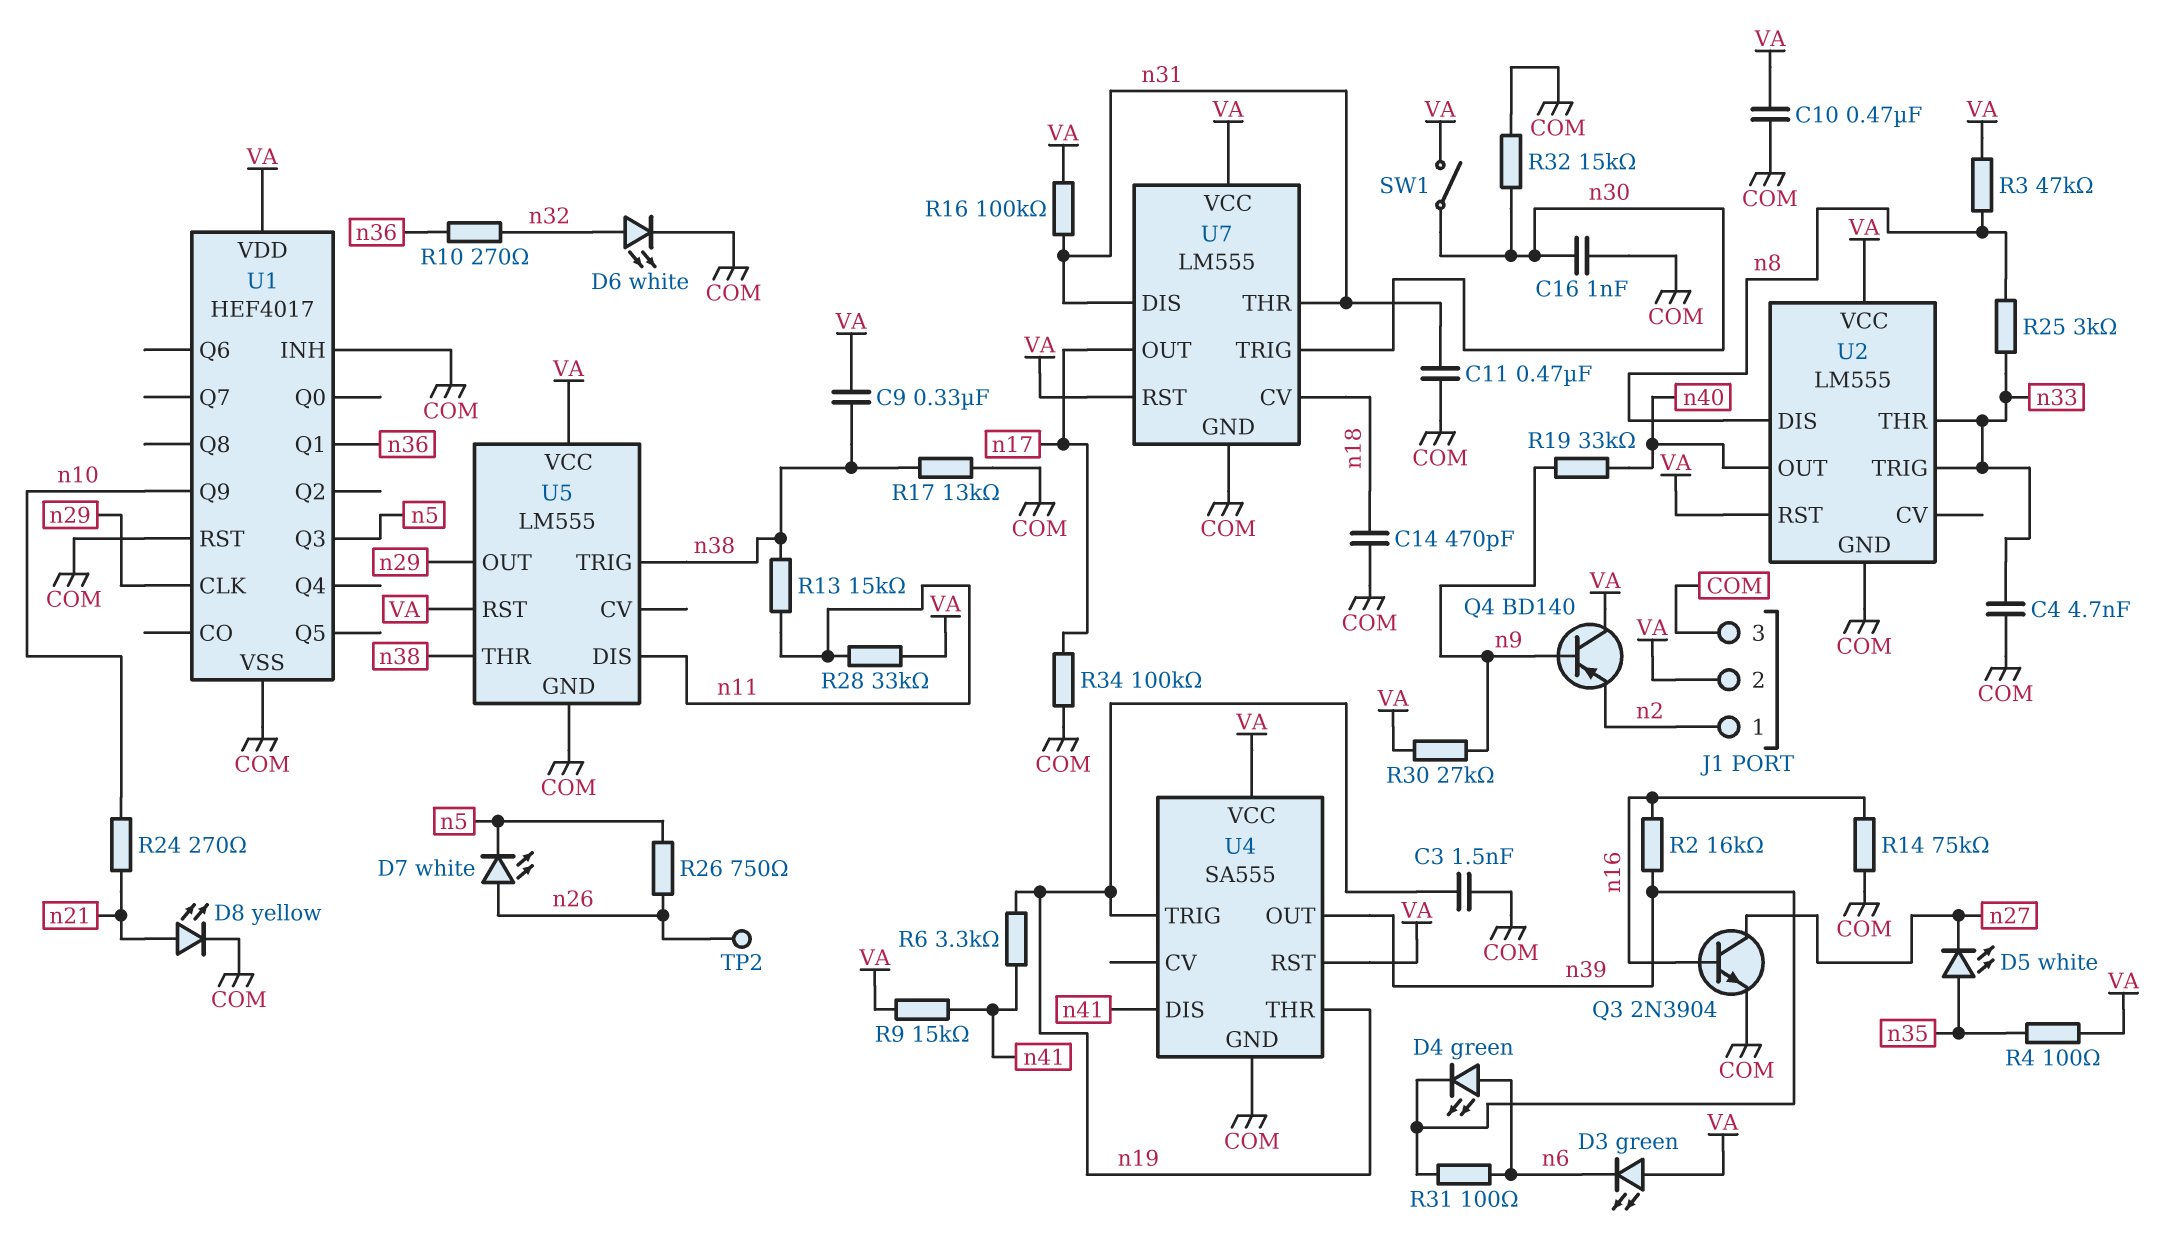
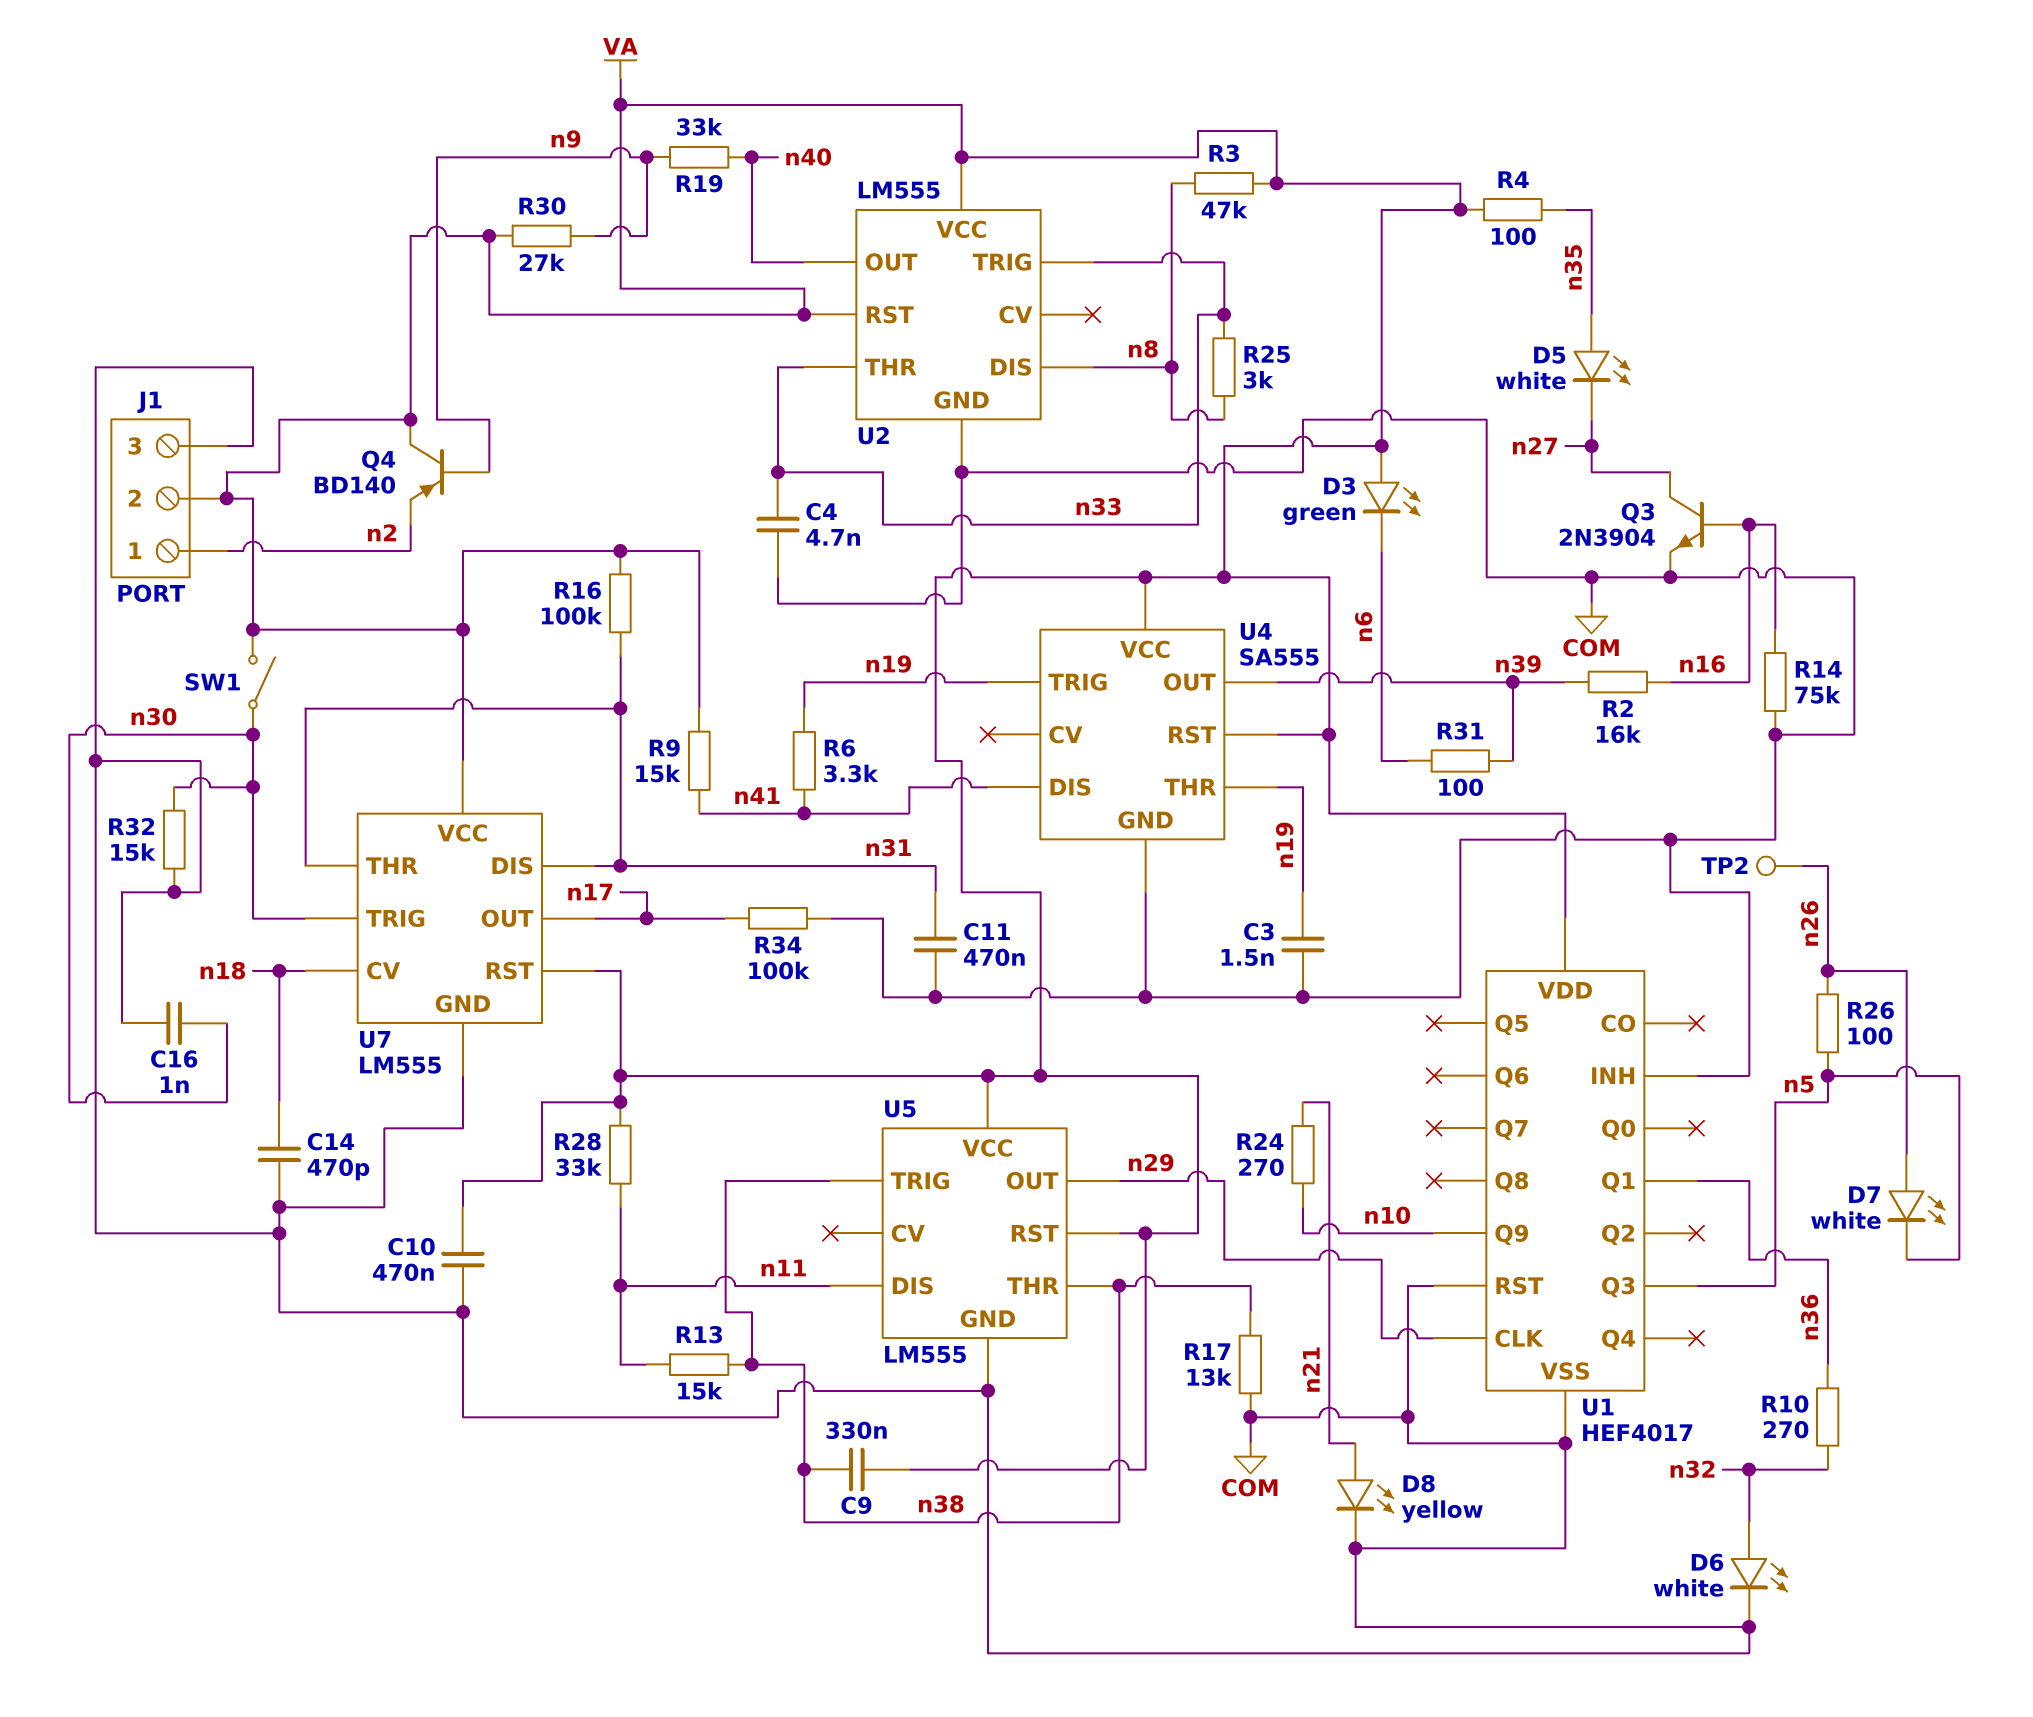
D4: LED green (A n6, K n39) -> none
R26: 750 (n5, n26) -> 100 (n5, n26)

